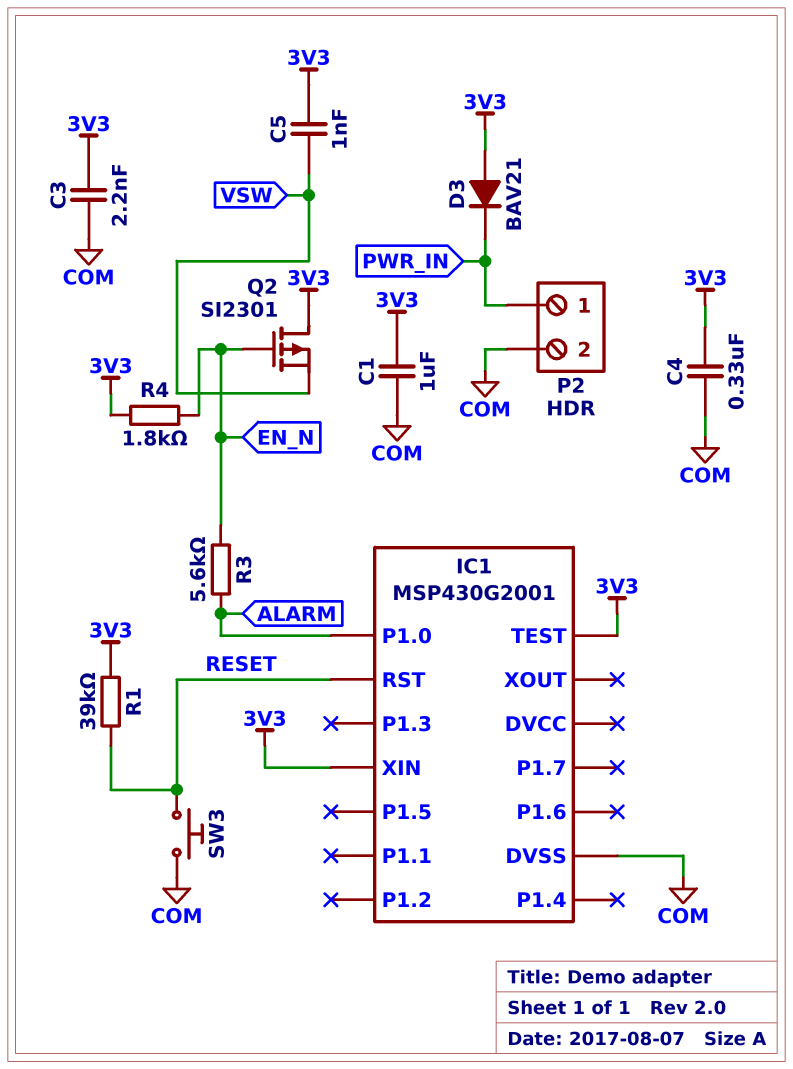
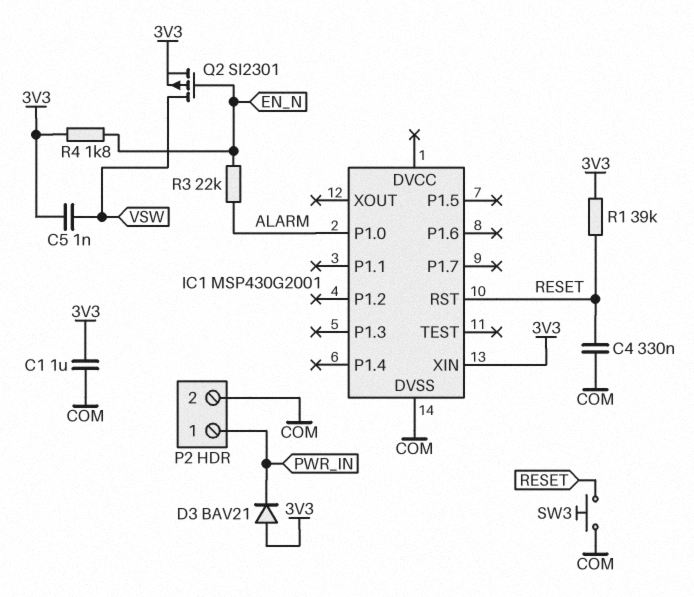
C3: 2.2nF (3V3, COM) -> none
C4: 330nF (3V3, COM) -> 330nF (COM, RESET)
IC1 pin TEST: 3V3 -> none
Q2: PMOS SI2301 (G EN_N, D 3V3, S VSW) -> PMOS SI2301 (G EN_N, D VSW, S 3V3)
R3: 5.6k (ALARM, EN_N) -> 22k (ALARM, EN_N)

